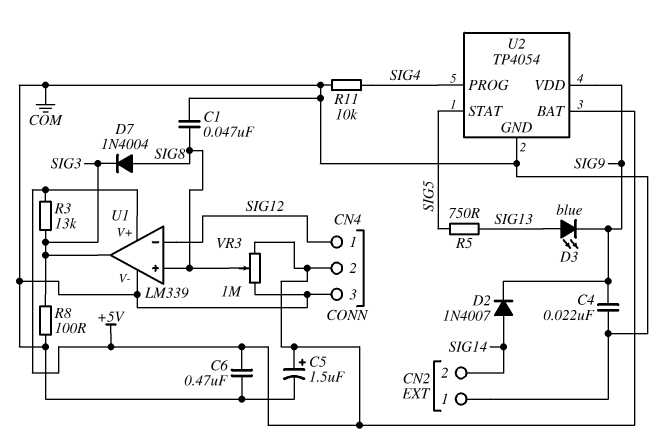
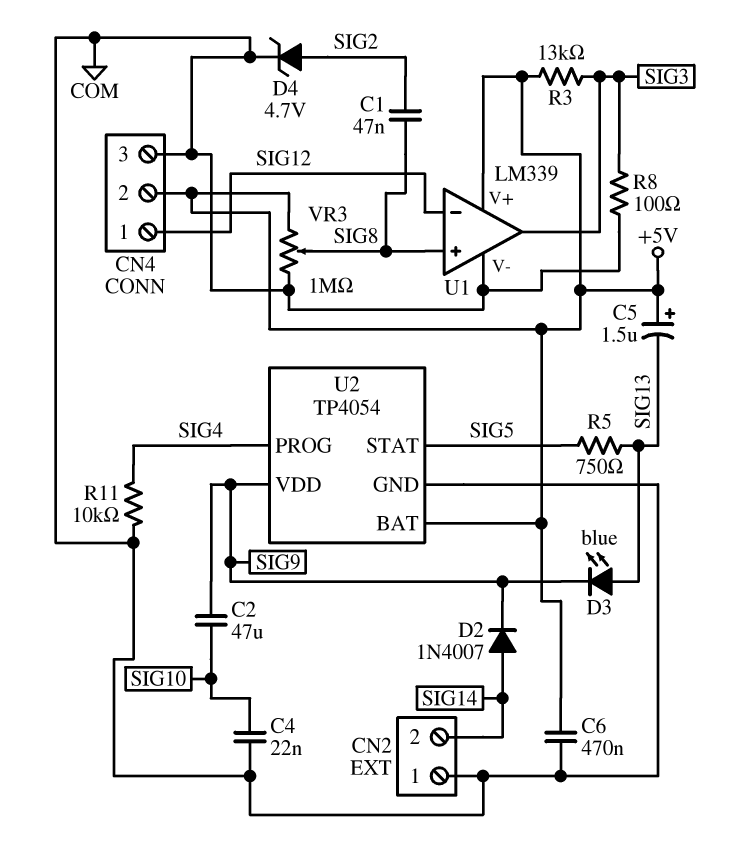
C1: 47nF (COM, SIG8) -> 47nF (SIG2, SIG8)
C2: none -> 47uF (SIG9, SIG10)
C4: 22nF (COM, SIG9) -> 22nF (COM, SIG10)
C5: 1.5uF (plus +5V, minus COM) -> 1.5uF (plus +5V, minus SIG13)
D4: none -> zener 4.7V (A SIG2, K COM)
D7: diode 1N4004 (A SIG8, K SIG3) -> none

